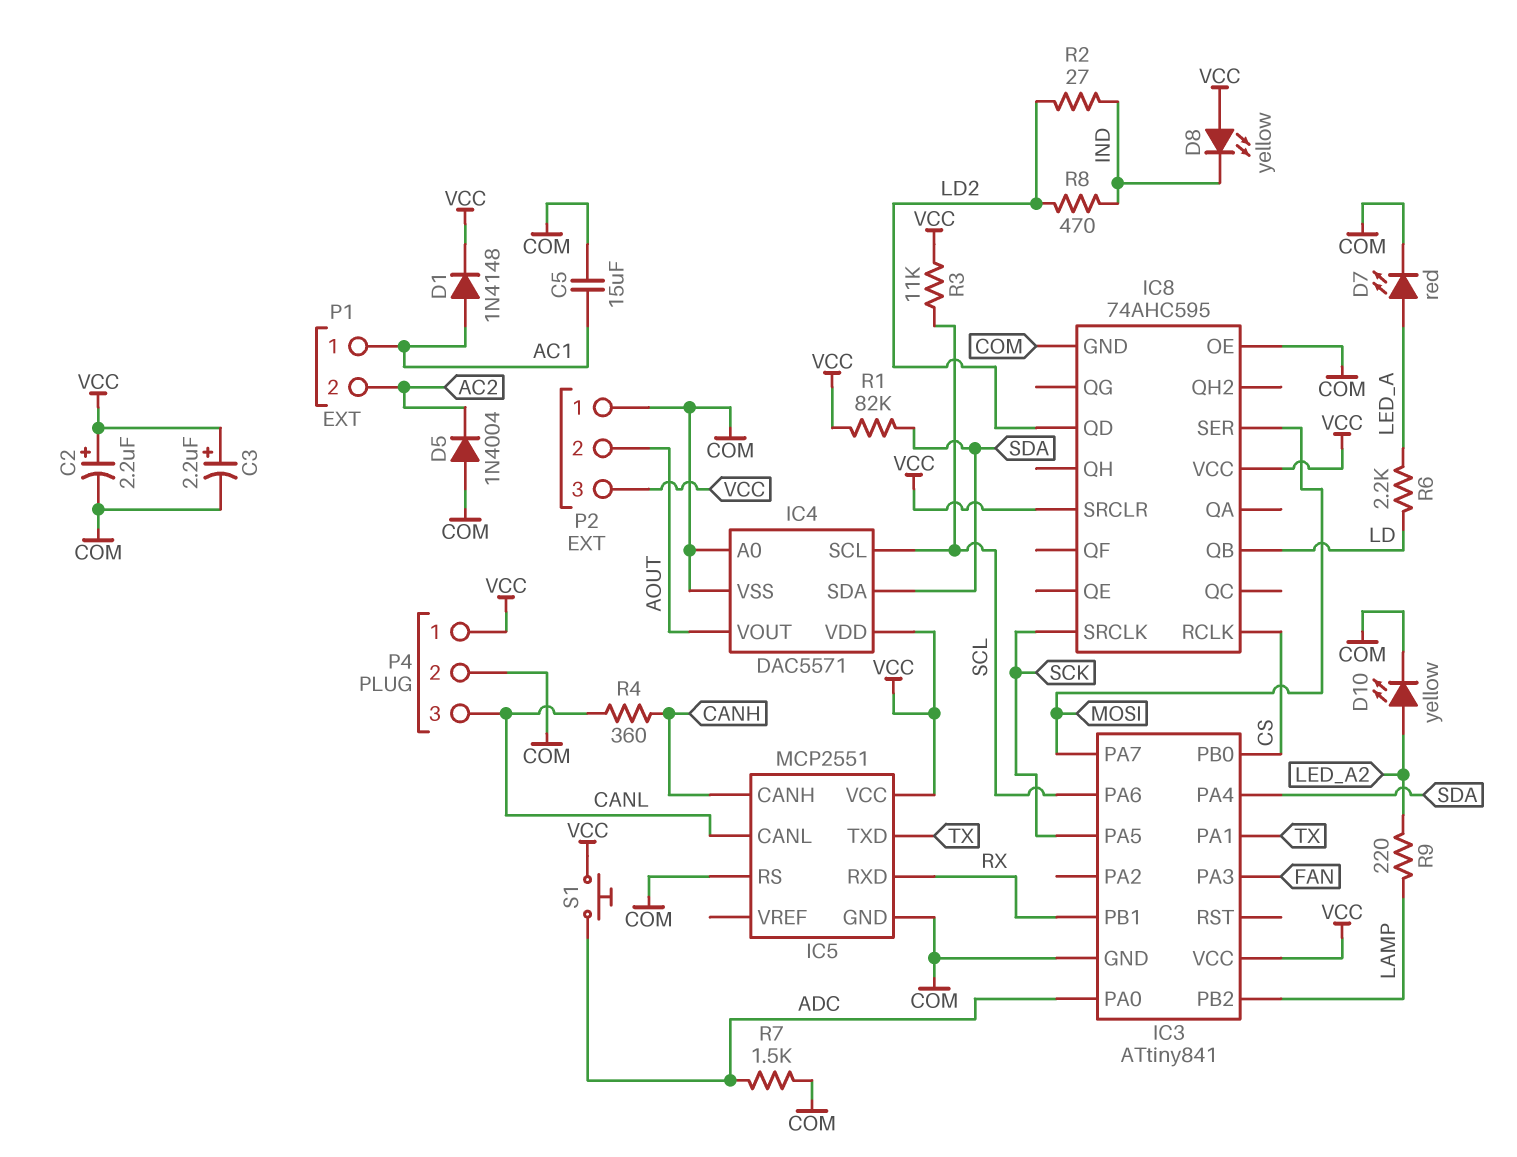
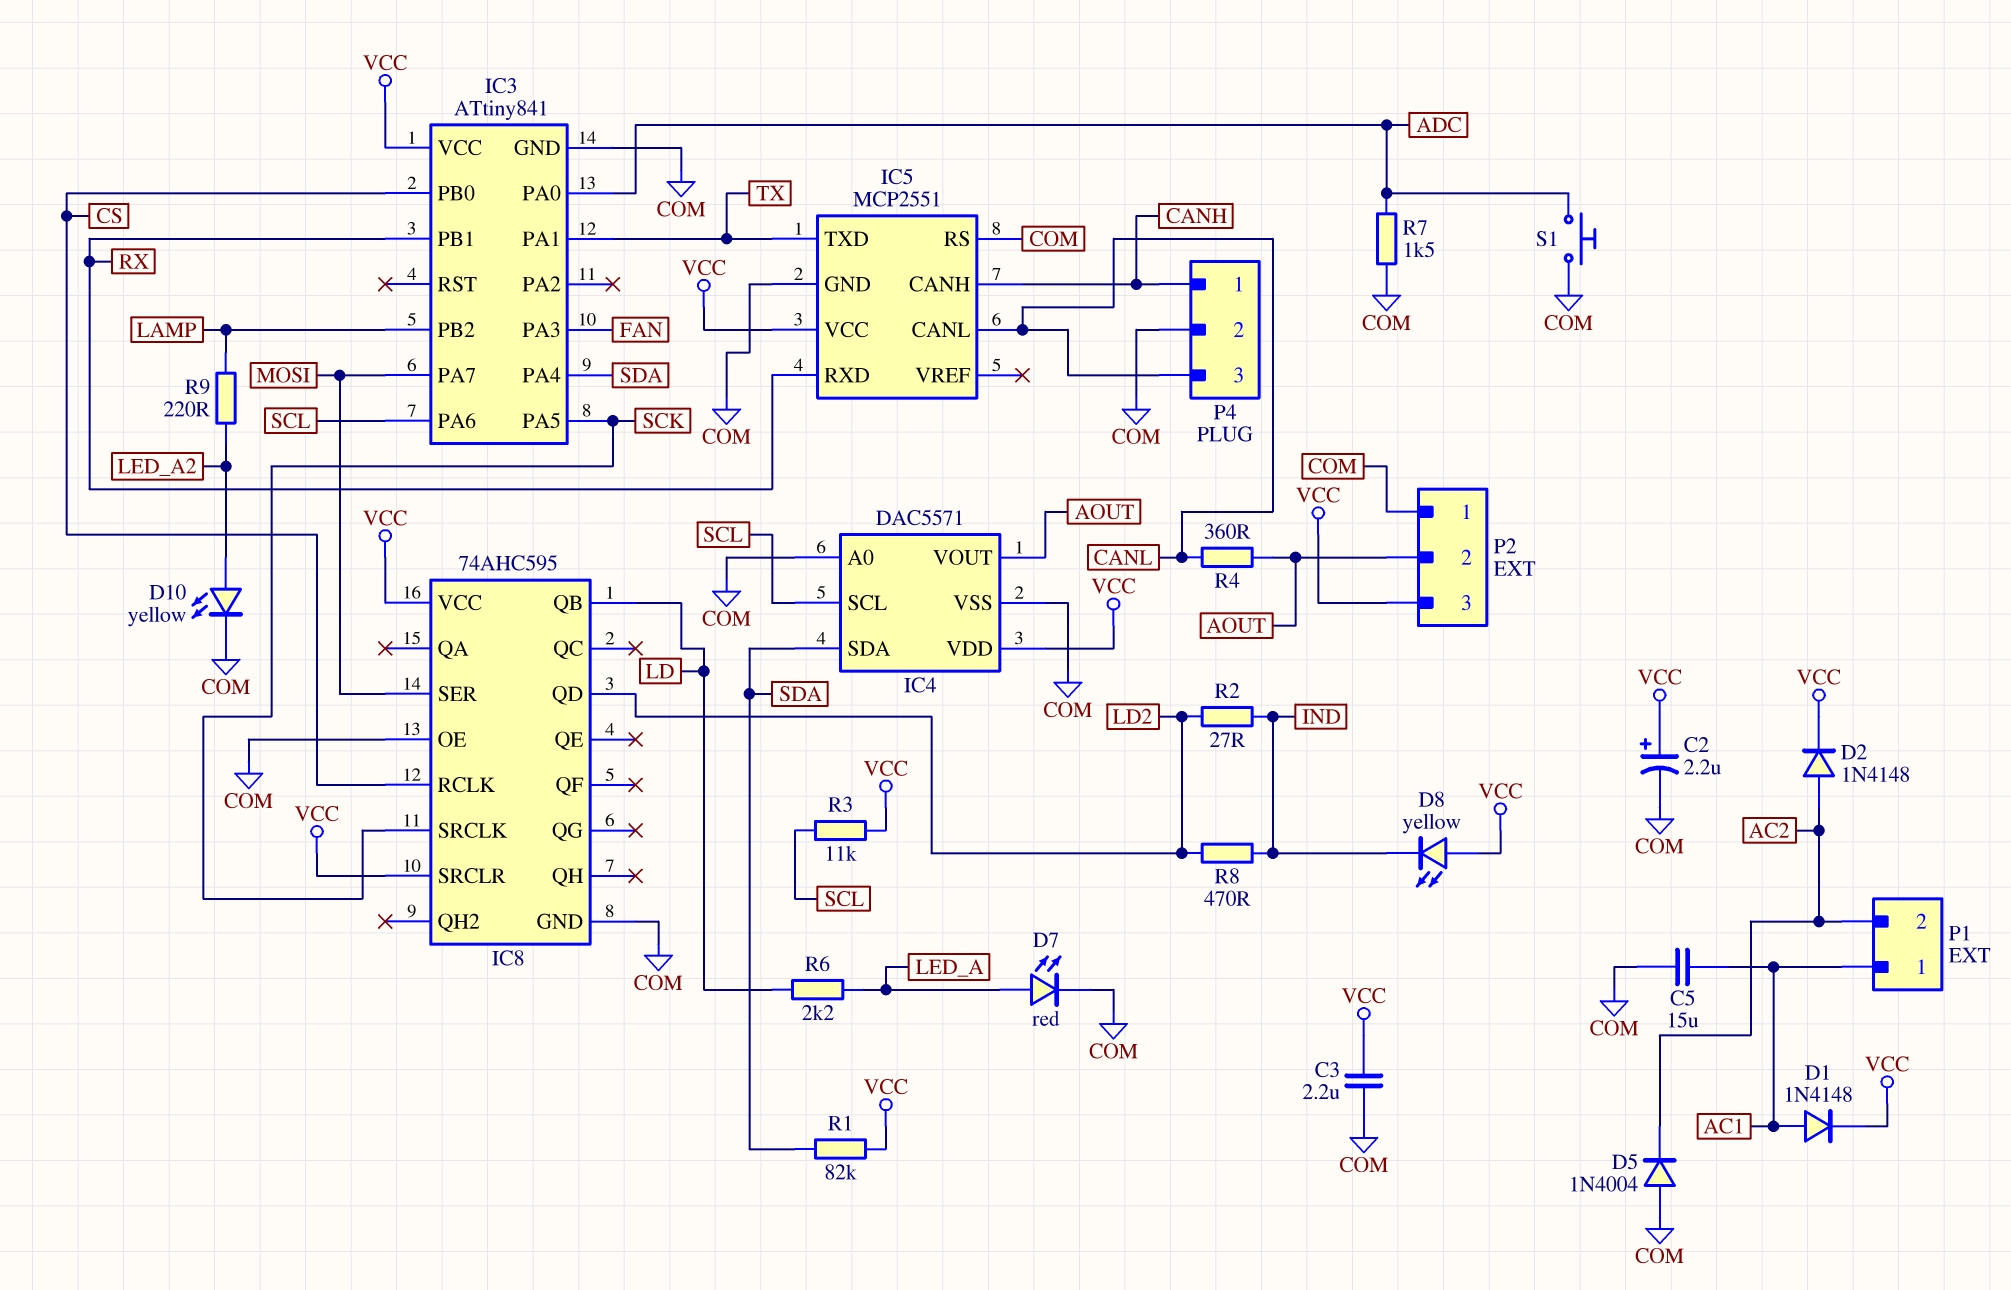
C3: 2.2uF (plus VCC, minus COM) -> 2.2uF (COM, VCC)
D2: none -> diode 1N4148 (A AC2, K VCC)
P4 pin 1: VCC -> CANH
R4: 360 (CANH, CANL) -> 360 (AOUT, CANL)
S1: button (ADC, VCC) -> button (ADC, COM)

